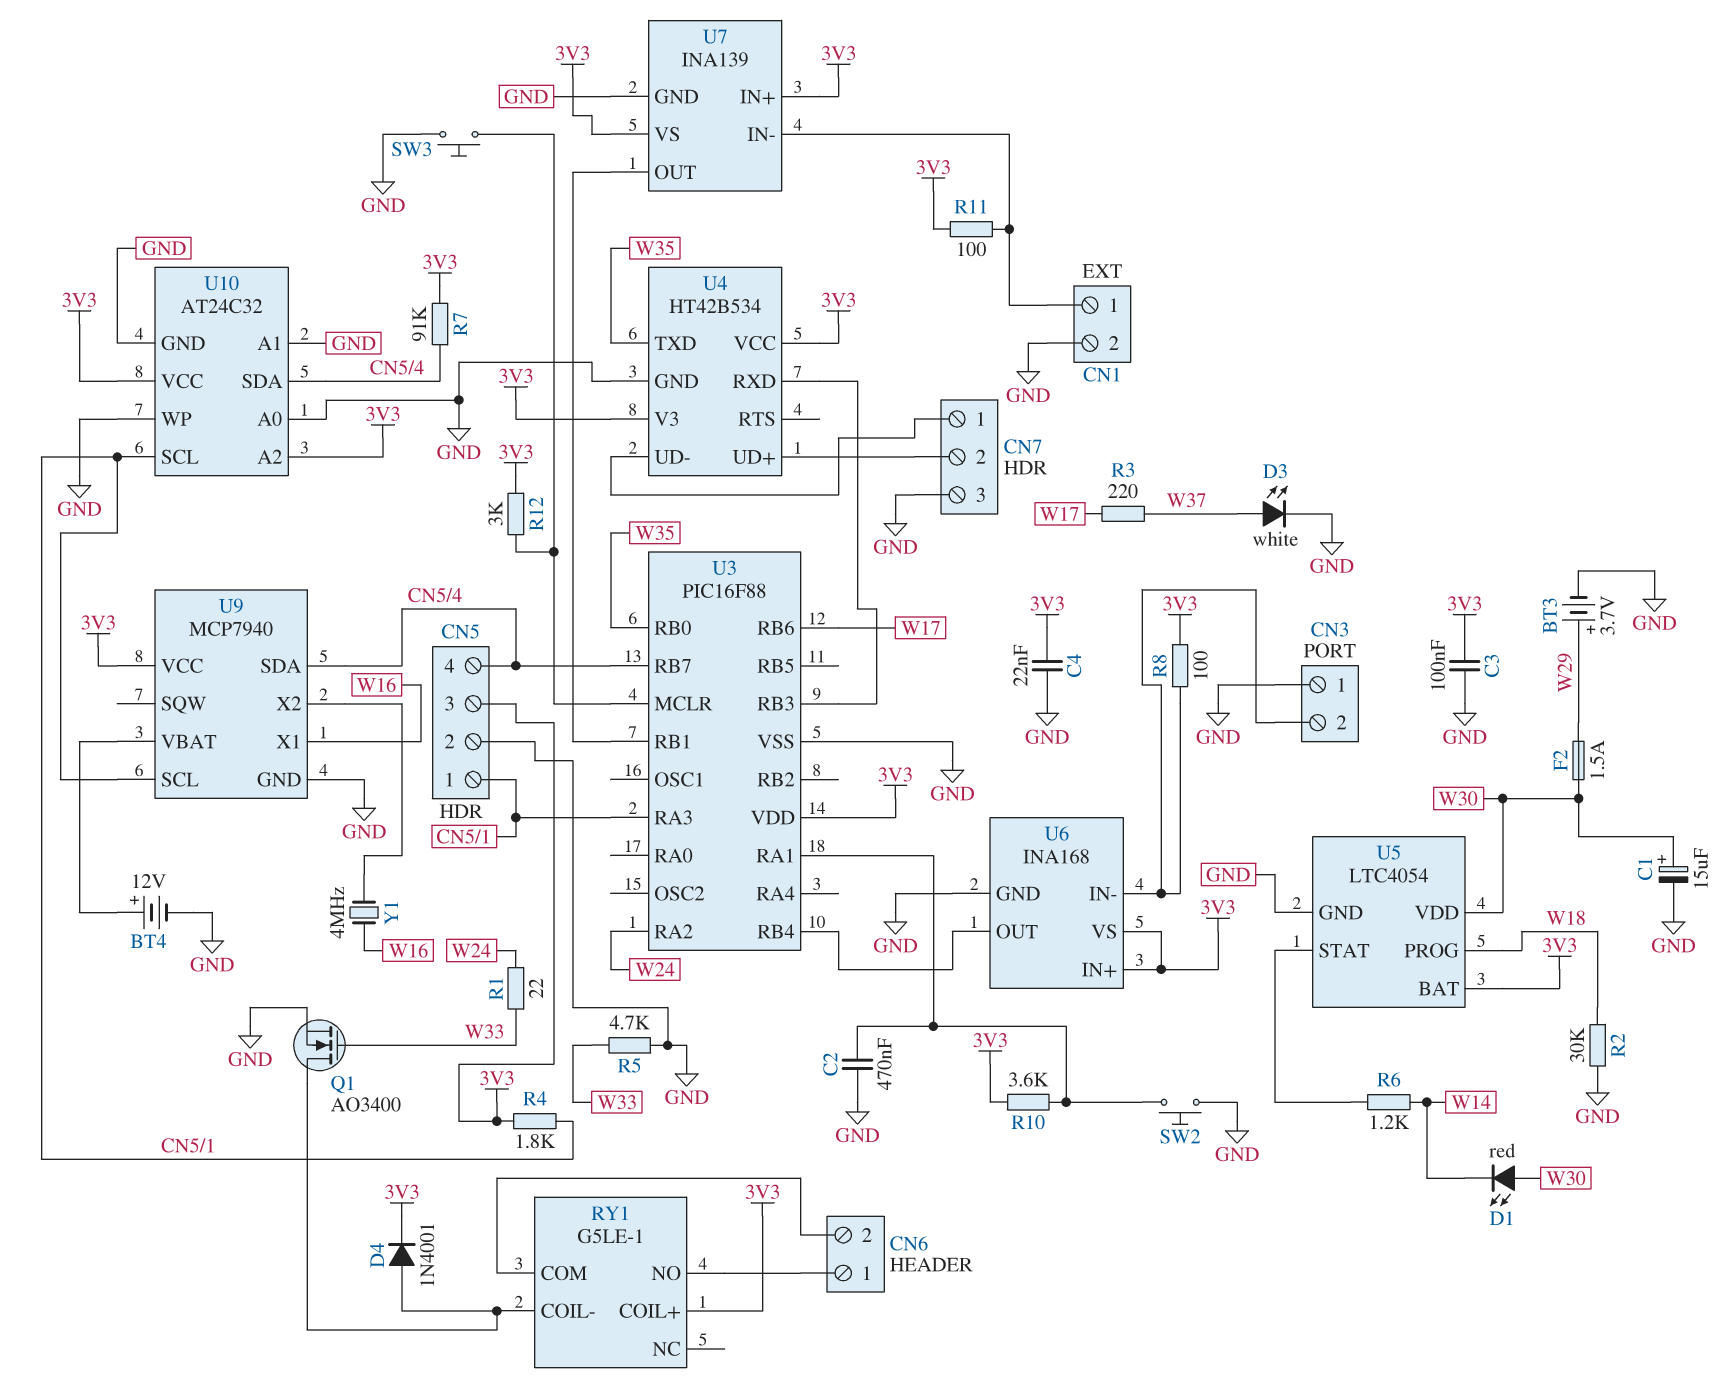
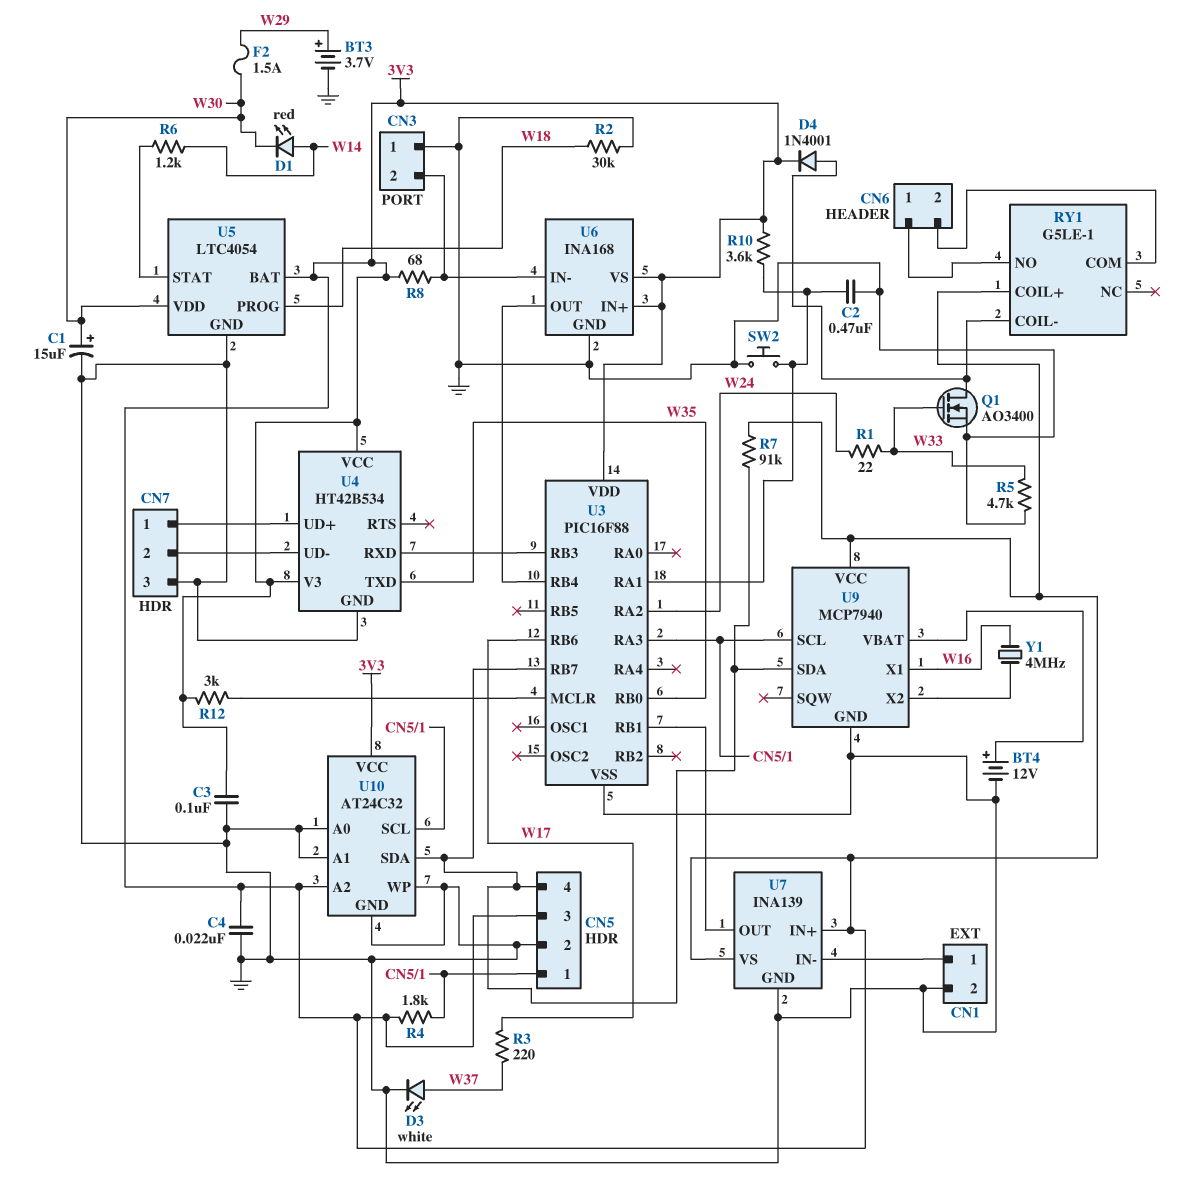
D1: LED red (A W30, K W14) -> LED red (A W14, K W30)
R8: 100 (3V3, CN3/2) -> 68 (3V3, CN3/2)
R11: 100 (3V3, CN1/1) -> none
SW3: button (GND, U3/MCLR) -> none
U4 pin UD+: CN7/2 -> CN7/1
U4 pin UD-: CN7/1 -> CN7/2

